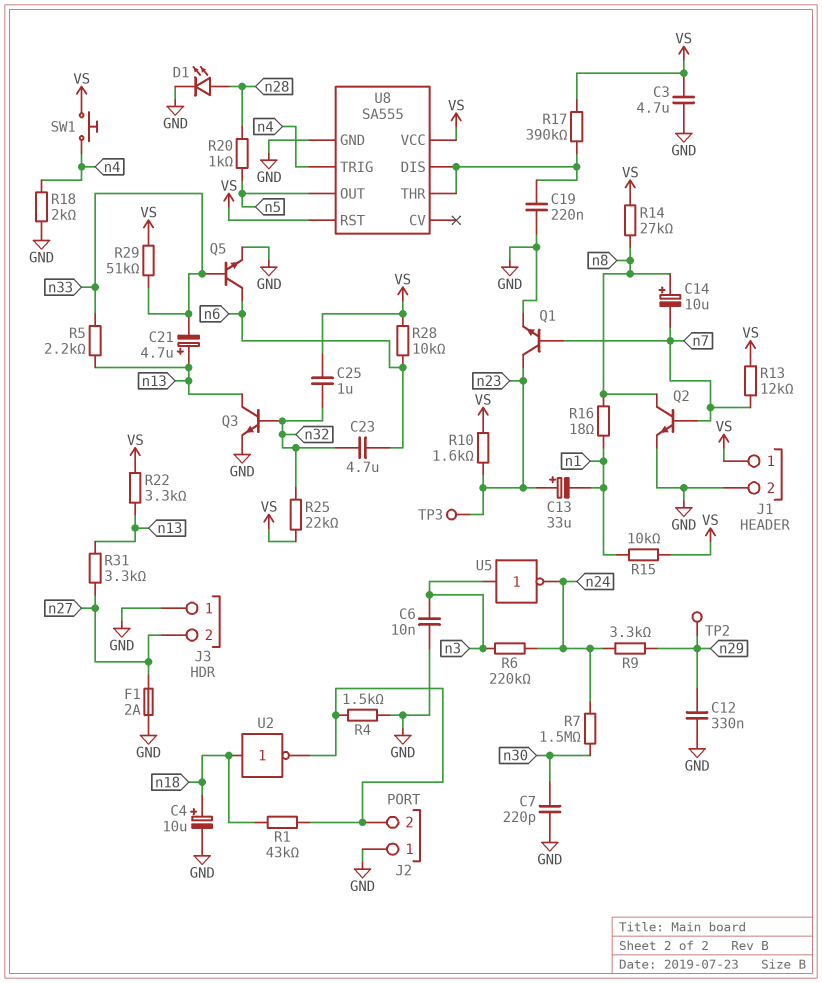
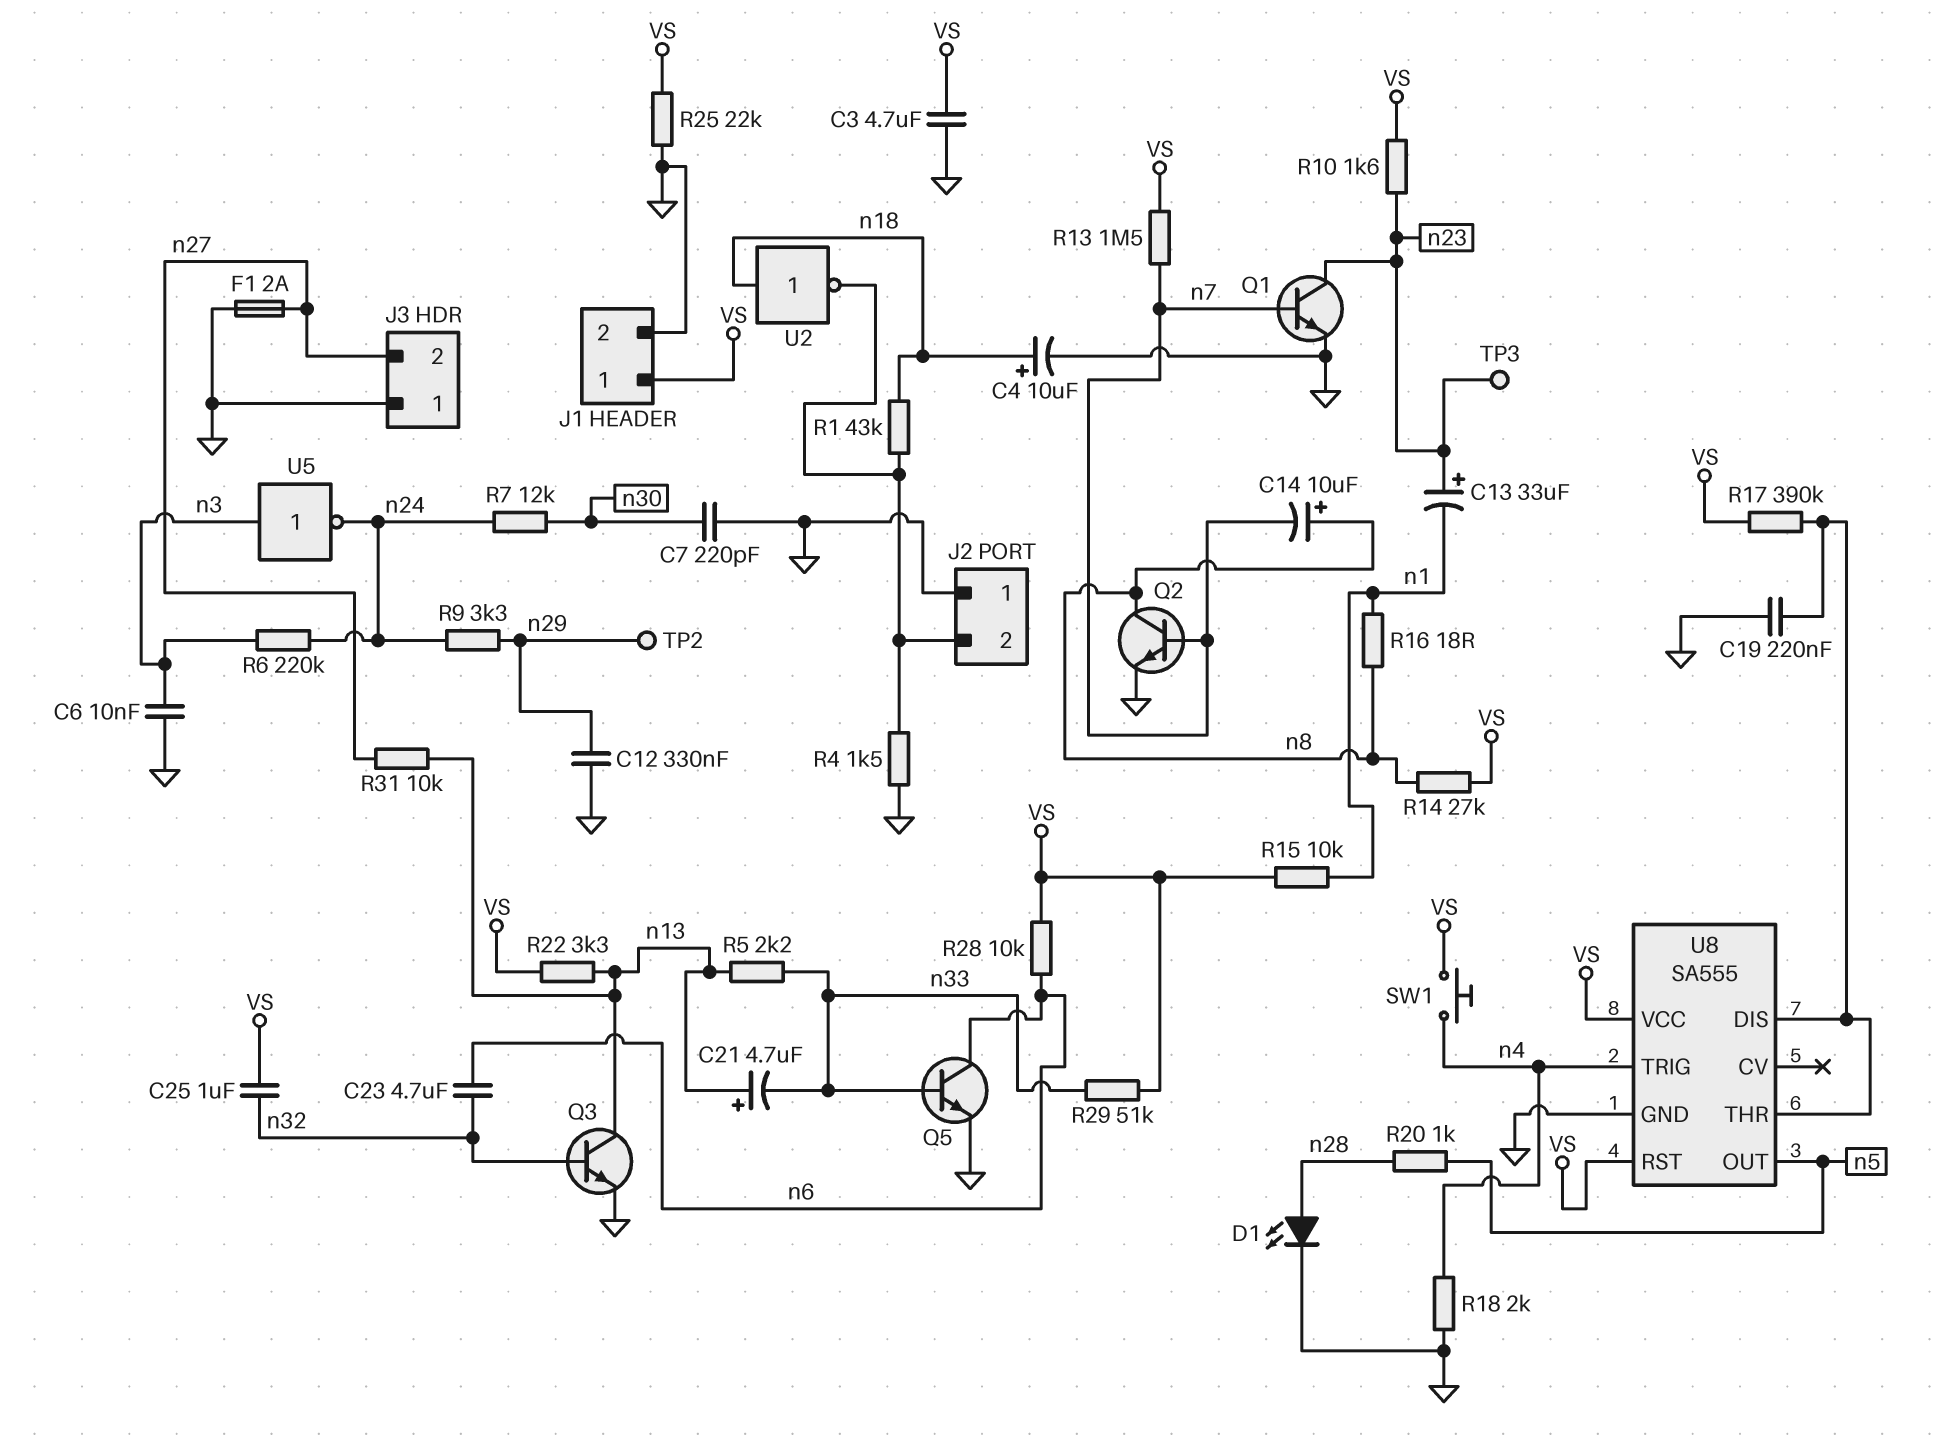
R7: 1.5M (n24, n30) -> 12k (n24, n30)
R13: 12k (VS, n7) -> 1.5M (VS, n7)
R25: 22k (VS, n32) -> 22k (GND, VS)
R31: 3.3k (n13, n27) -> 10k (n13, n27)

